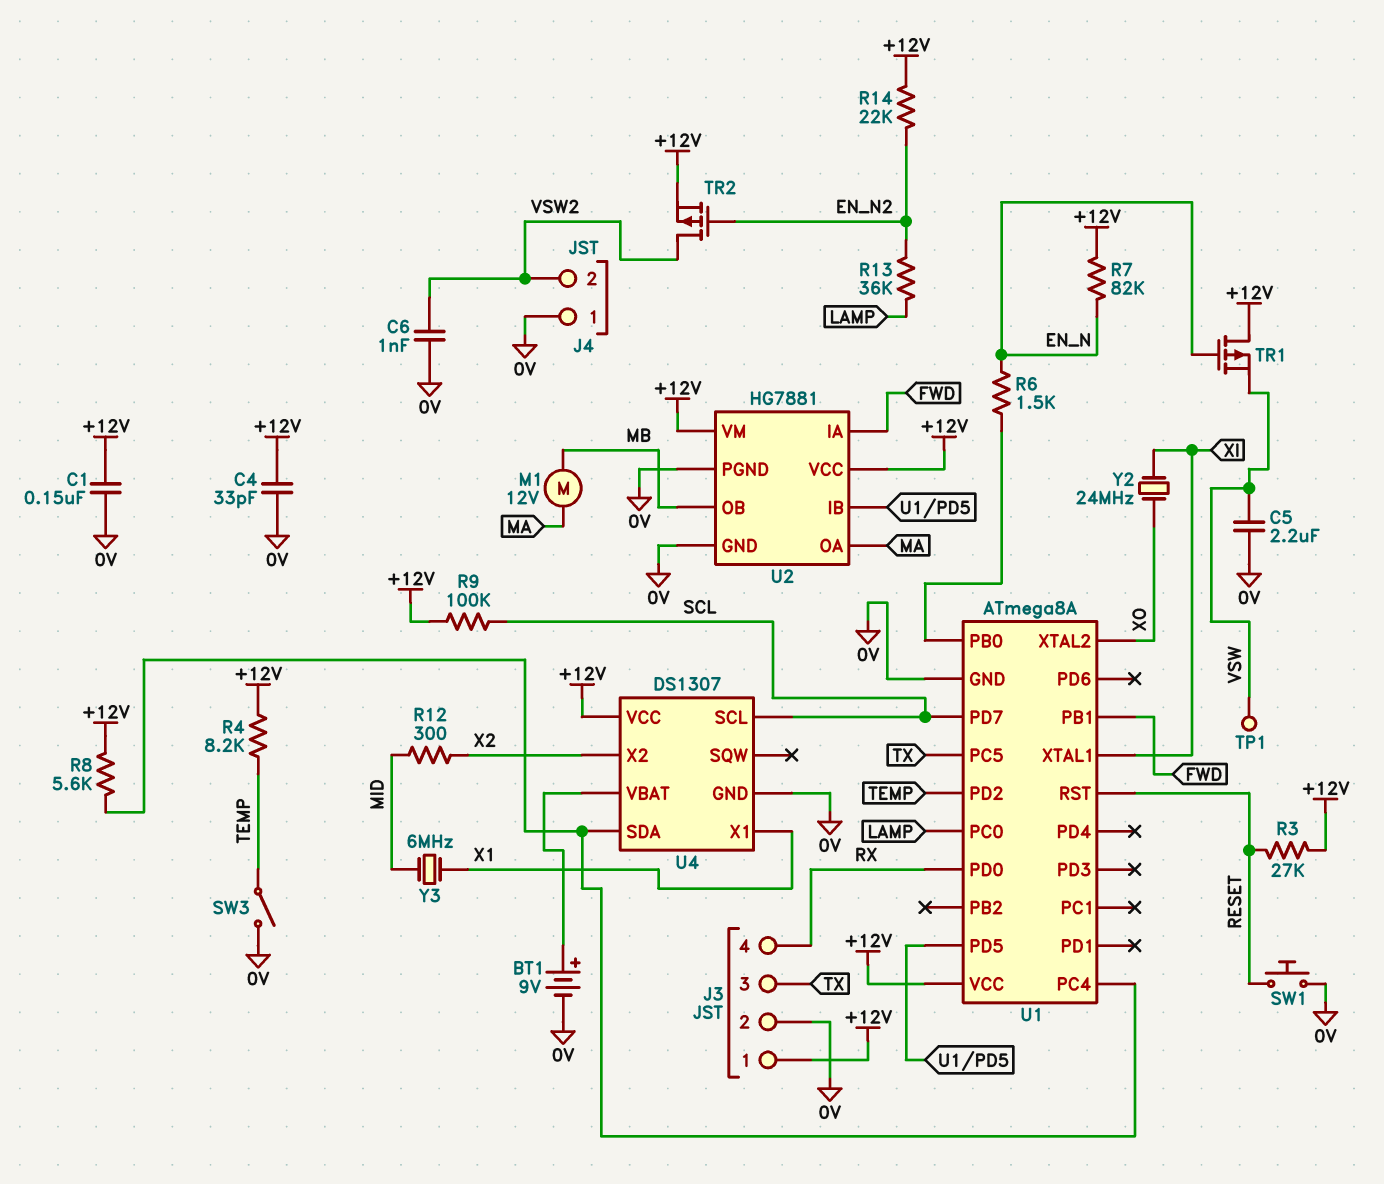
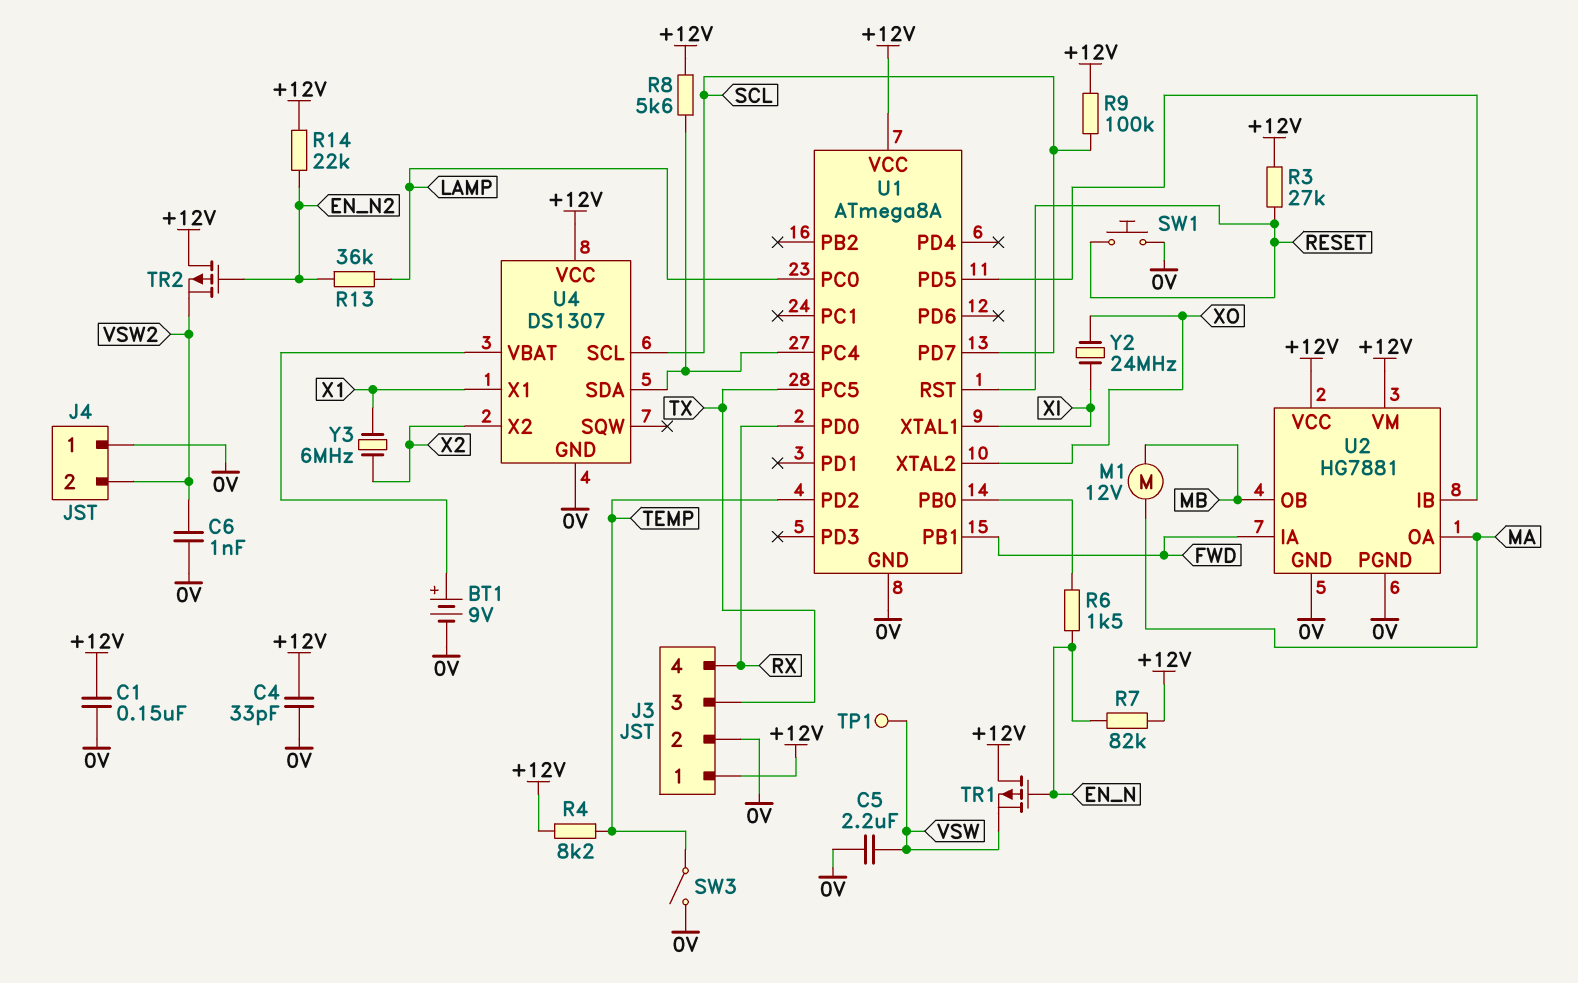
R12: 300 (MID, X2) -> none
TR2: PMOS (G EN_N2, D VSW2, S +12V) -> PMOS (G EN_N2, D +12V, S VSW2)
Y3: 6MHz (MID, X1) -> 6MHz (X1, X2)

